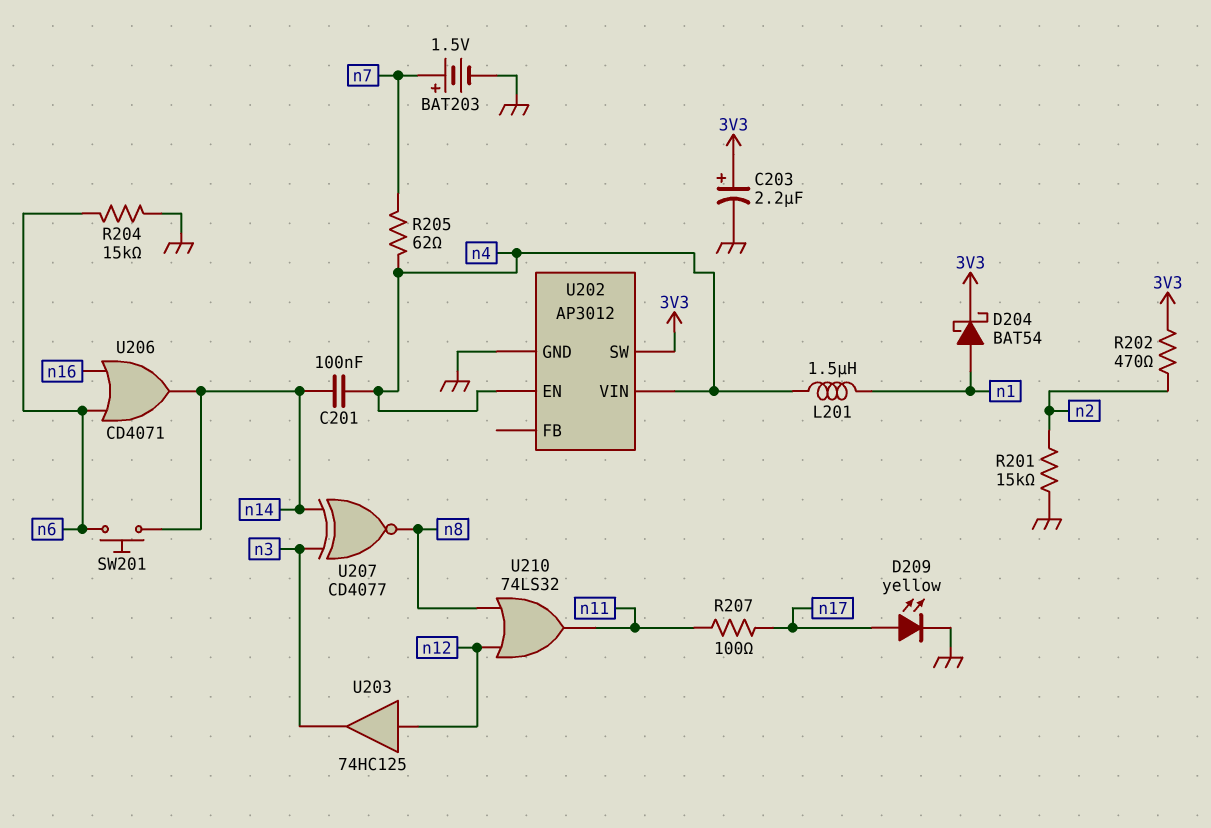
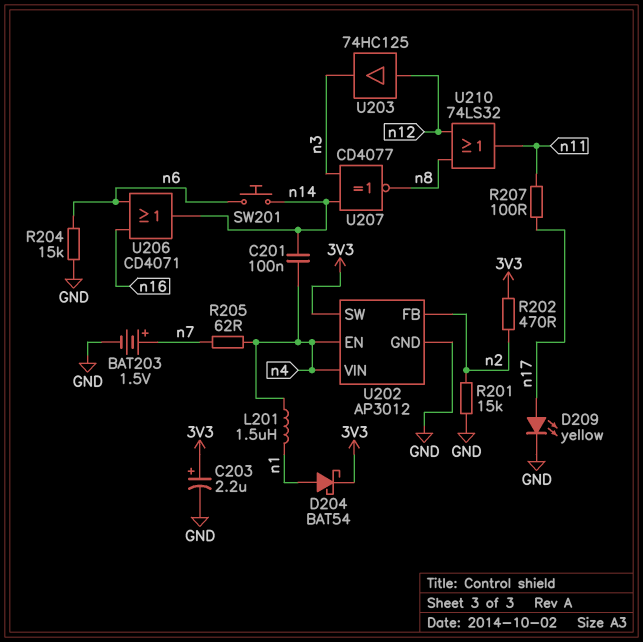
U202 pin FB: none -> n2

